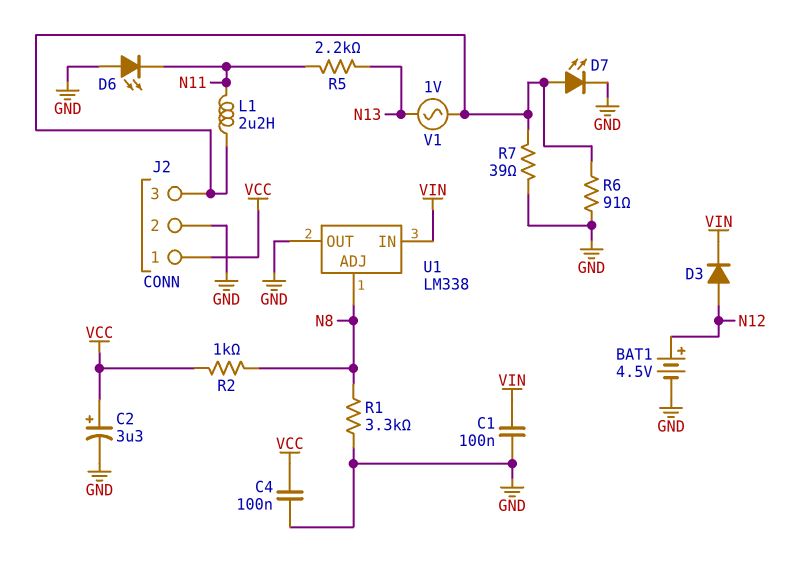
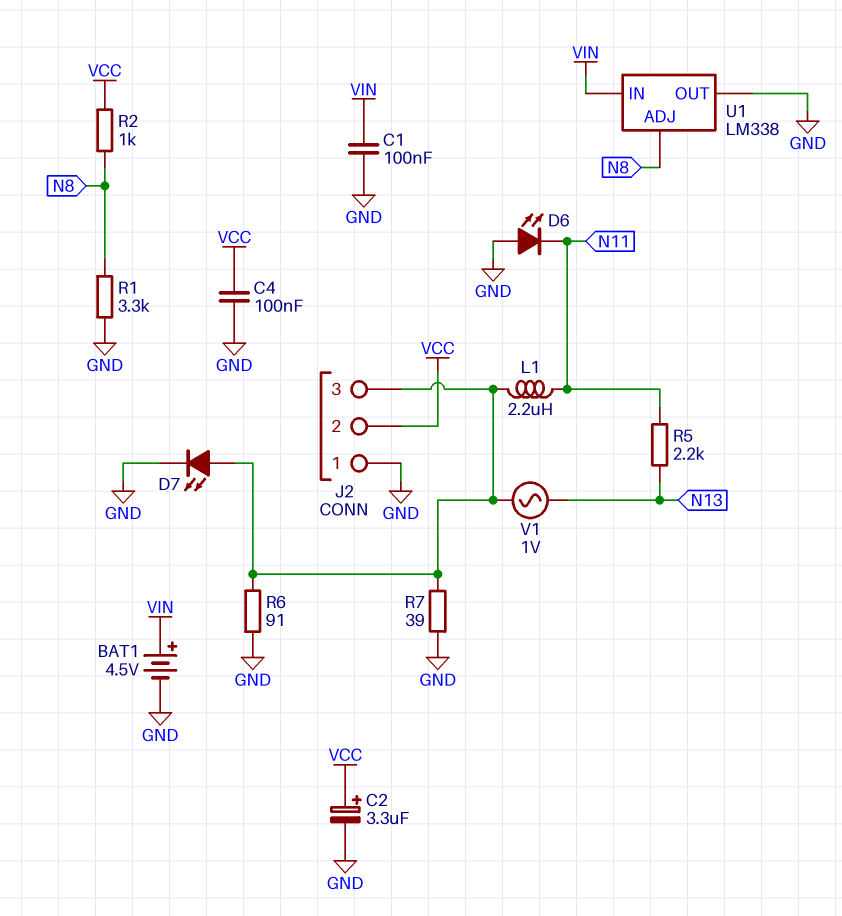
BAT1: 4.5V (plus N12, minus GND) -> 4.5V (plus VIN, minus GND)
D3: diode (A N12, K VIN) -> none
J2 pin 1: VCC -> GND
J2 pin 2: GND -> VCC

